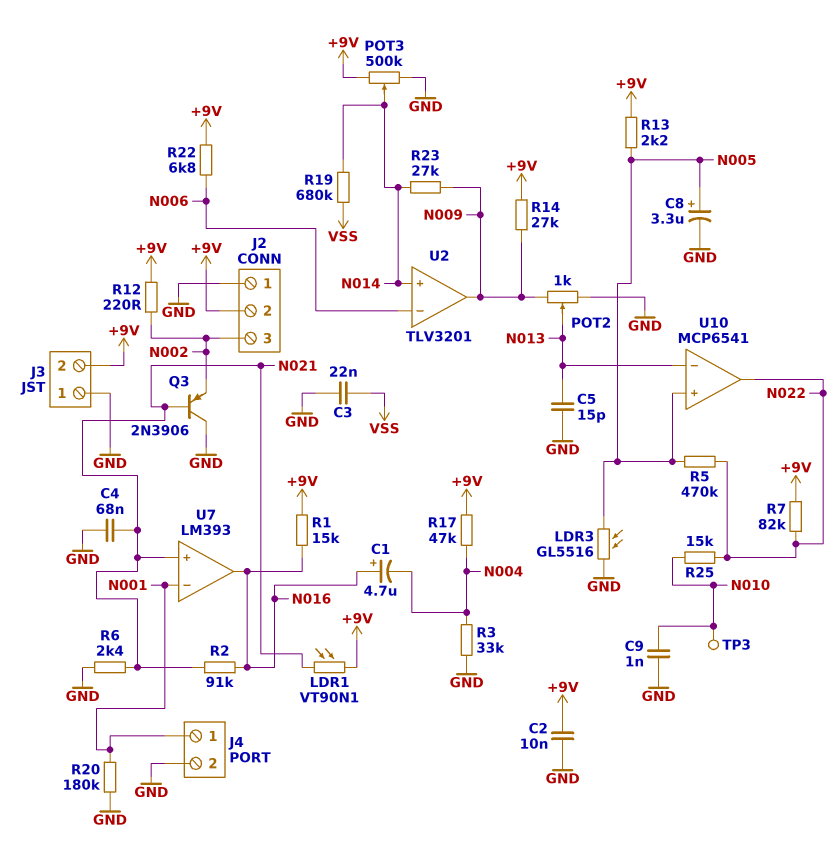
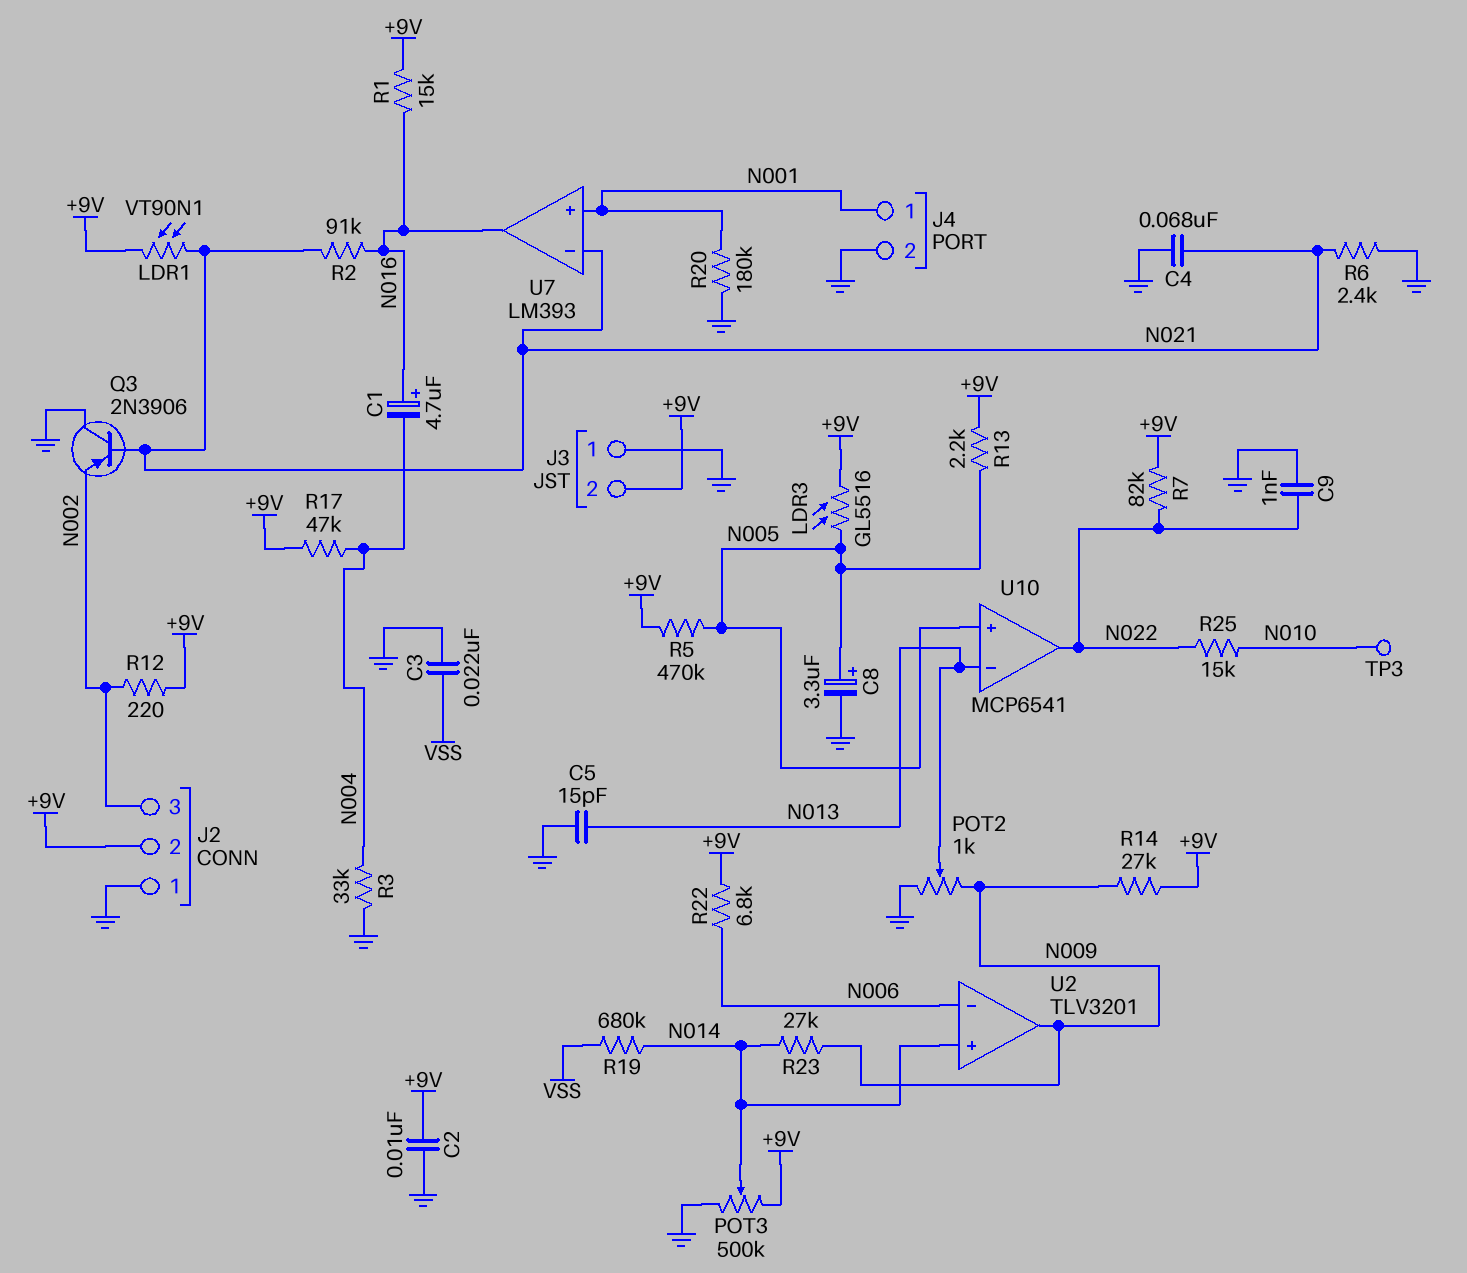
C9: 1nF (GND, N010) -> 1nF (GND, N022)
LDR3: GL5516 (GND, N005) -> GL5516 (+9V, N005)
R5: 470k (N005, N022) -> 470k (+9V, N005)
U7 pin in+: N021 -> N001
U7 pin in-: N001 -> N021

